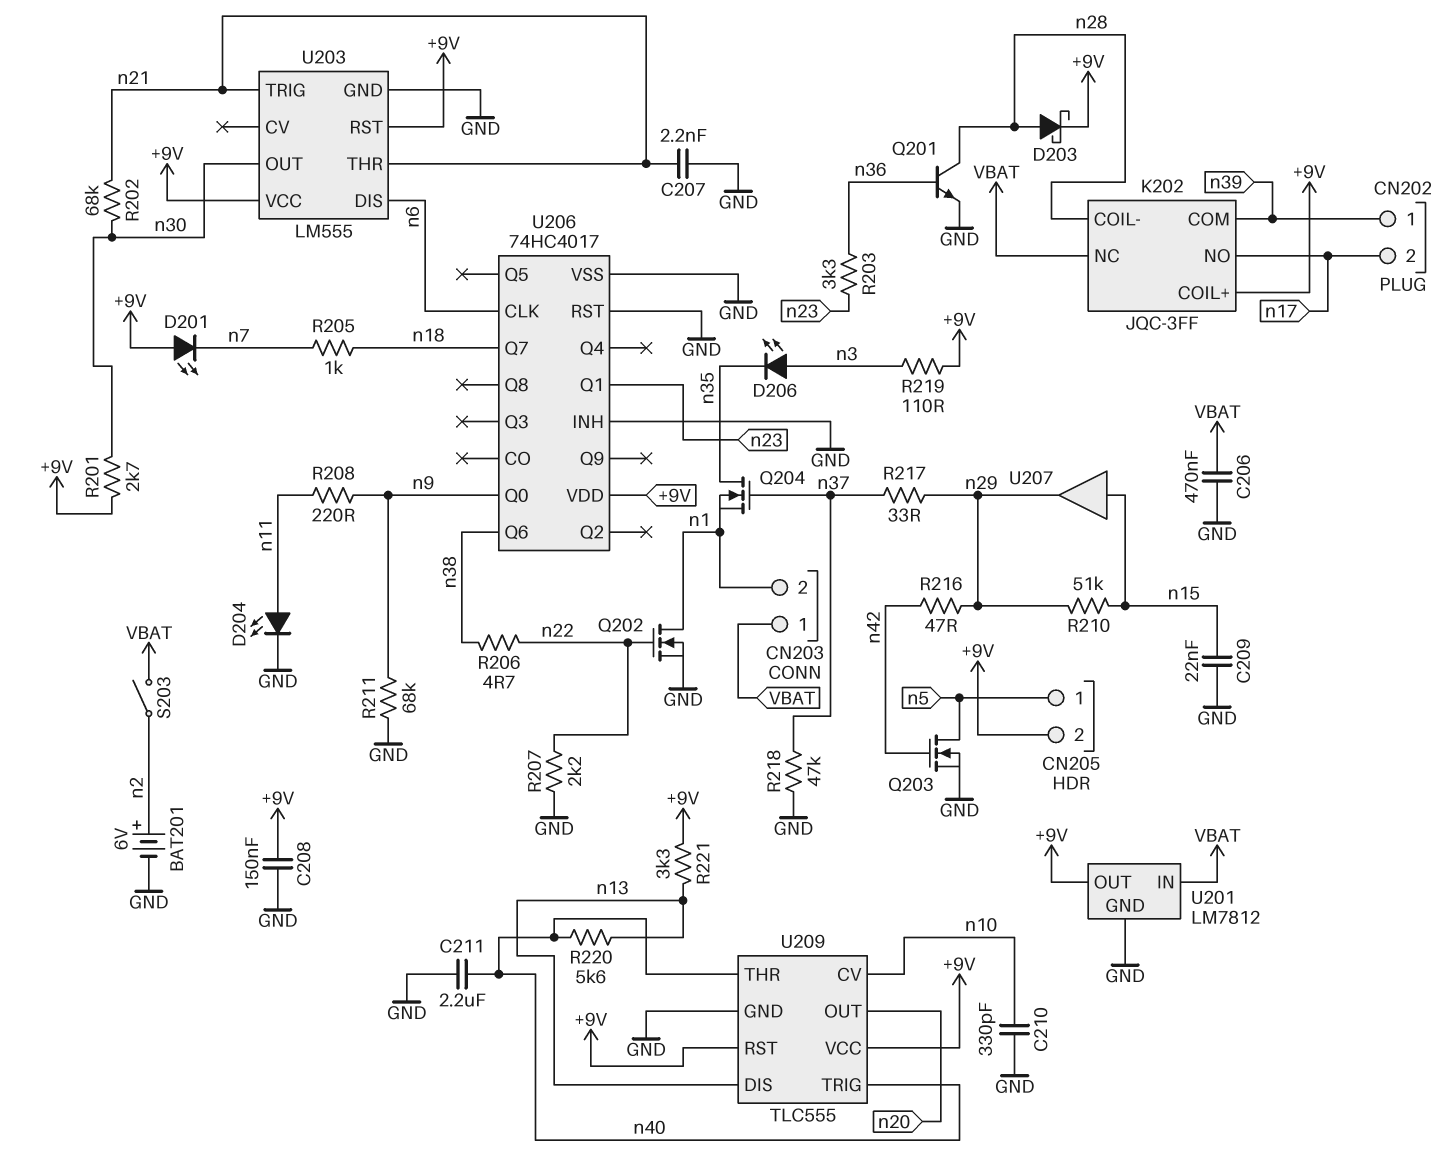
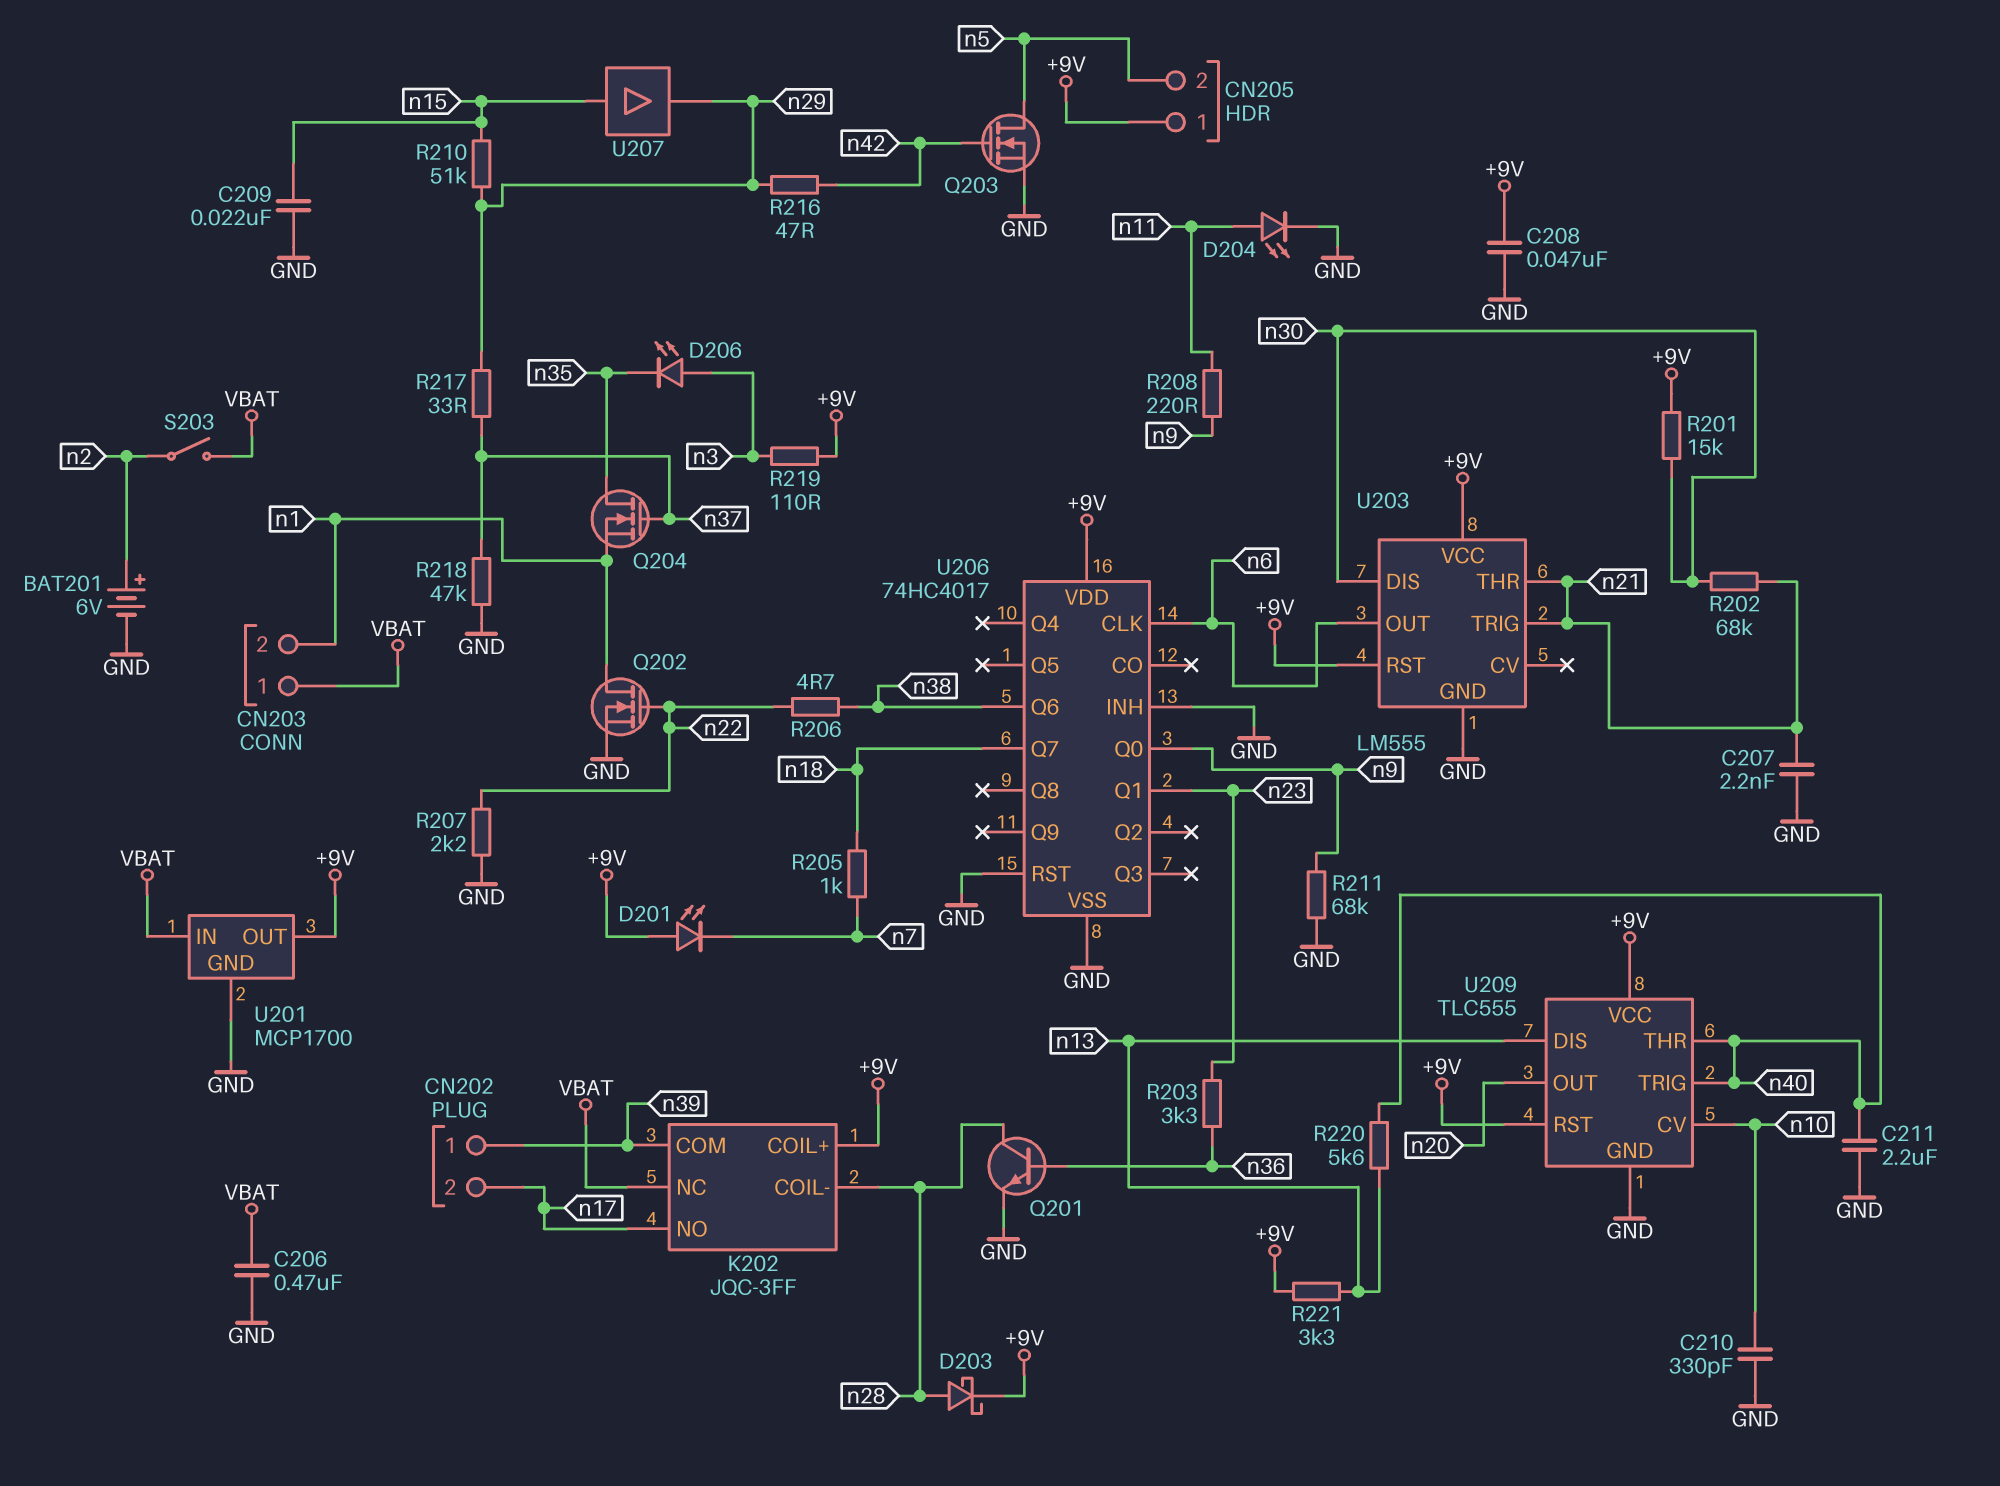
C208: 150nF (+9V, GND) -> 47nF (+9V, GND)
CN205 pin 1: n5 -> +9V
CN205 pin 2: +9V -> n5
R201: 2.7k (+9V, n30) -> 15k (+9V, n30)
U201: LM7812 -> MCP1700
U203 pin DIS: n6 -> n30
U203 pin OUT: n30 -> n6

